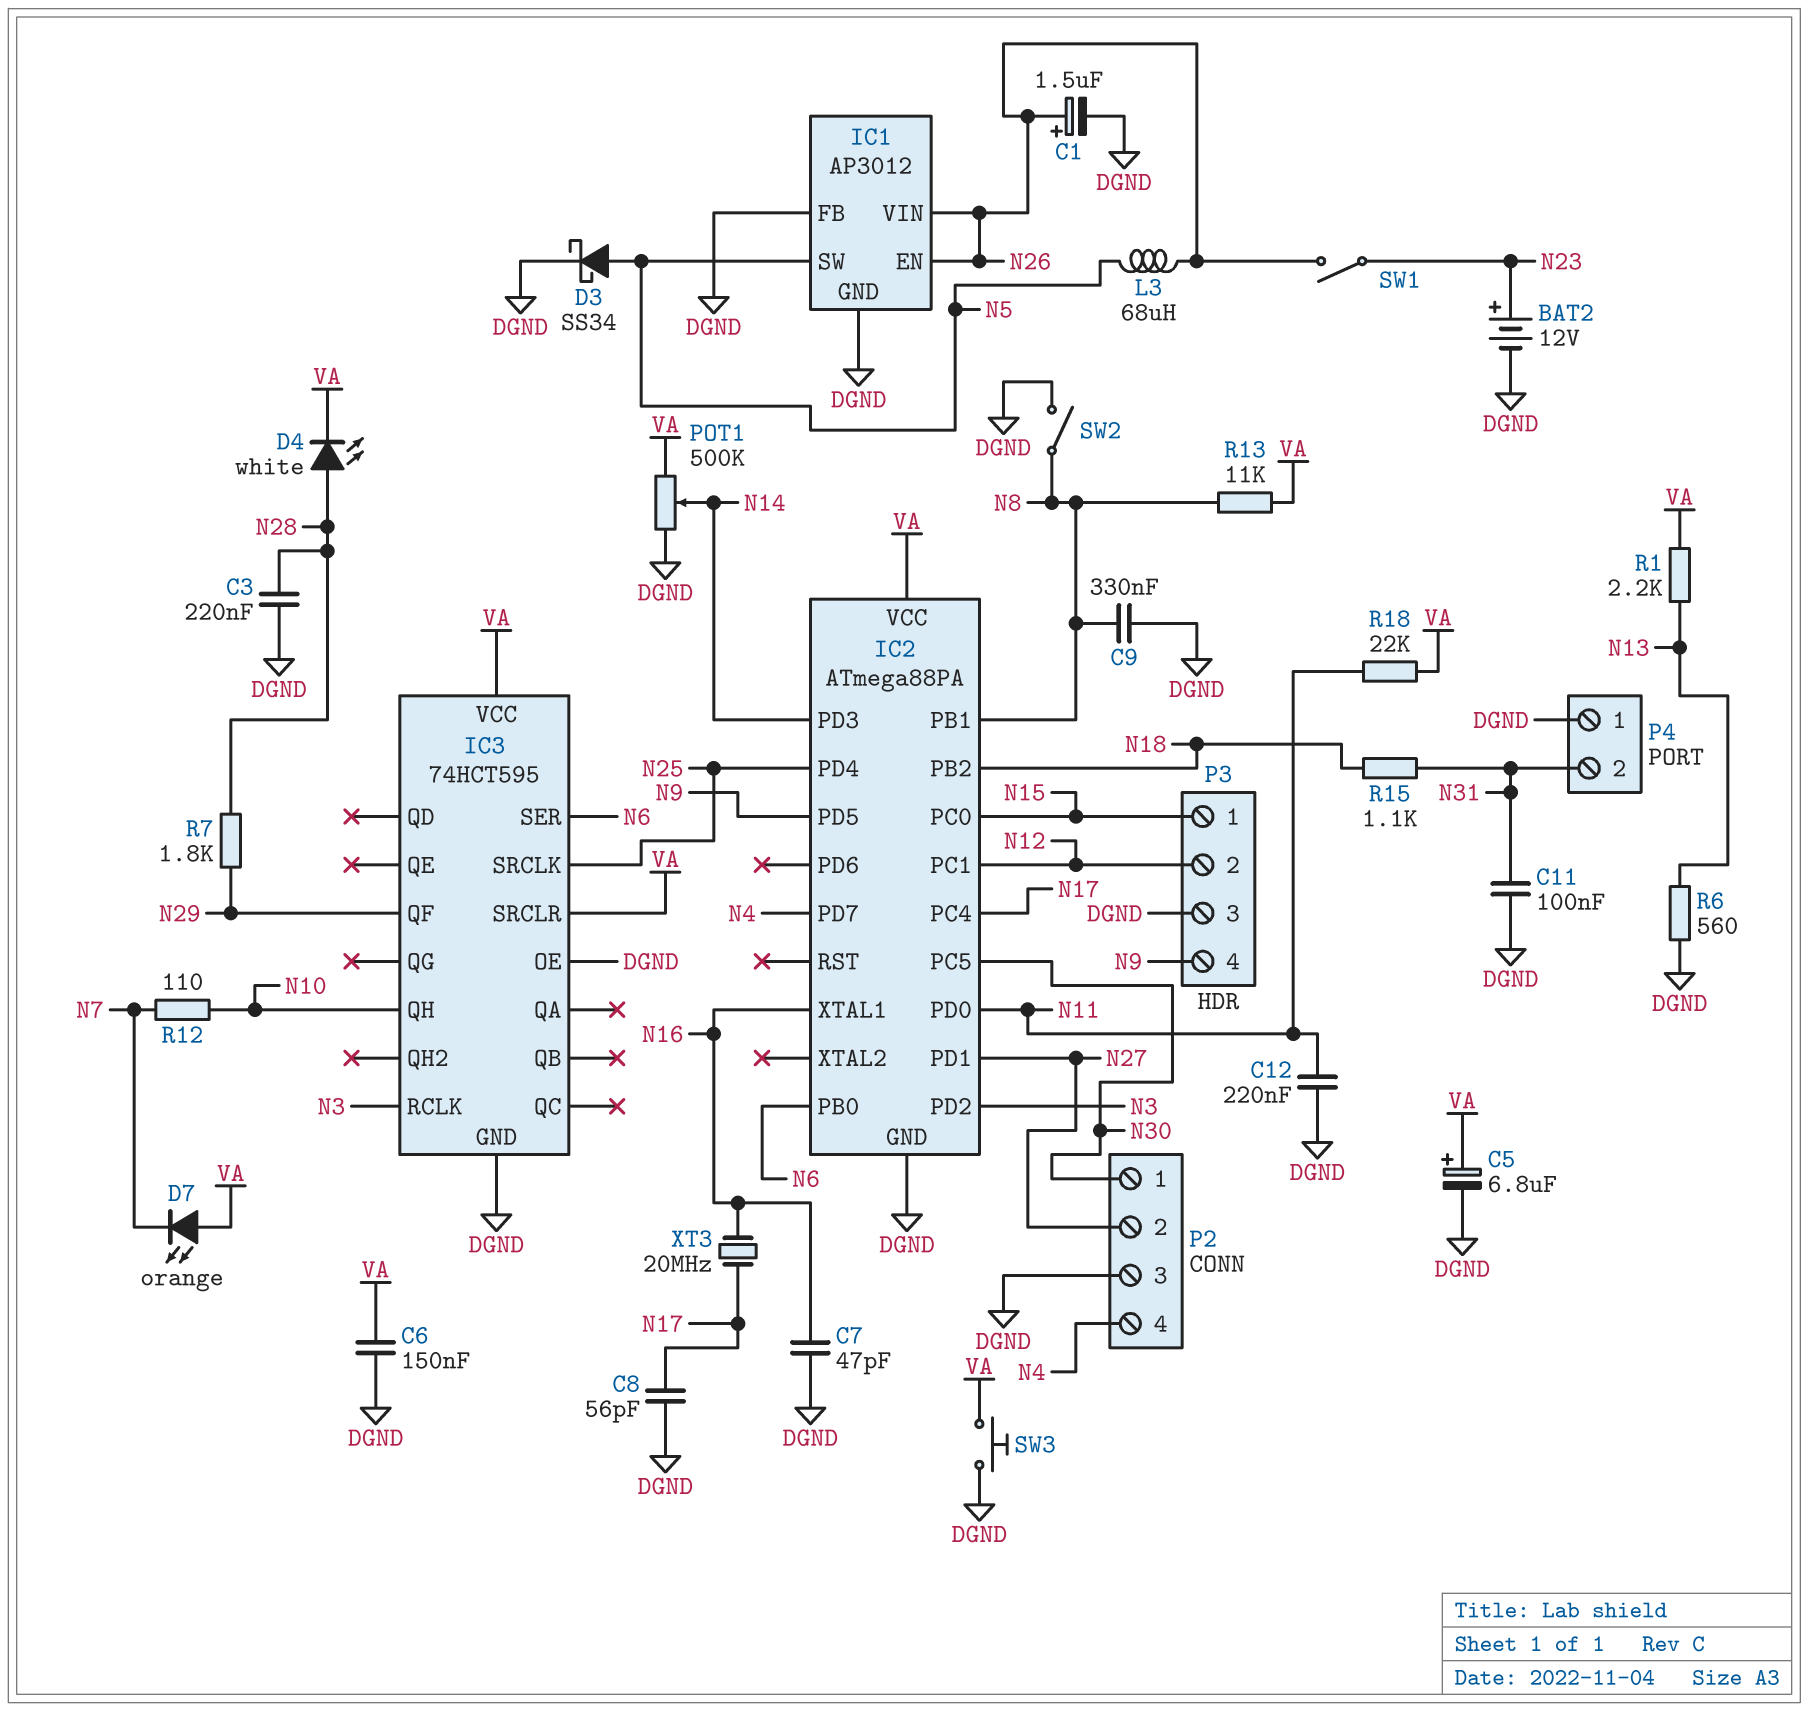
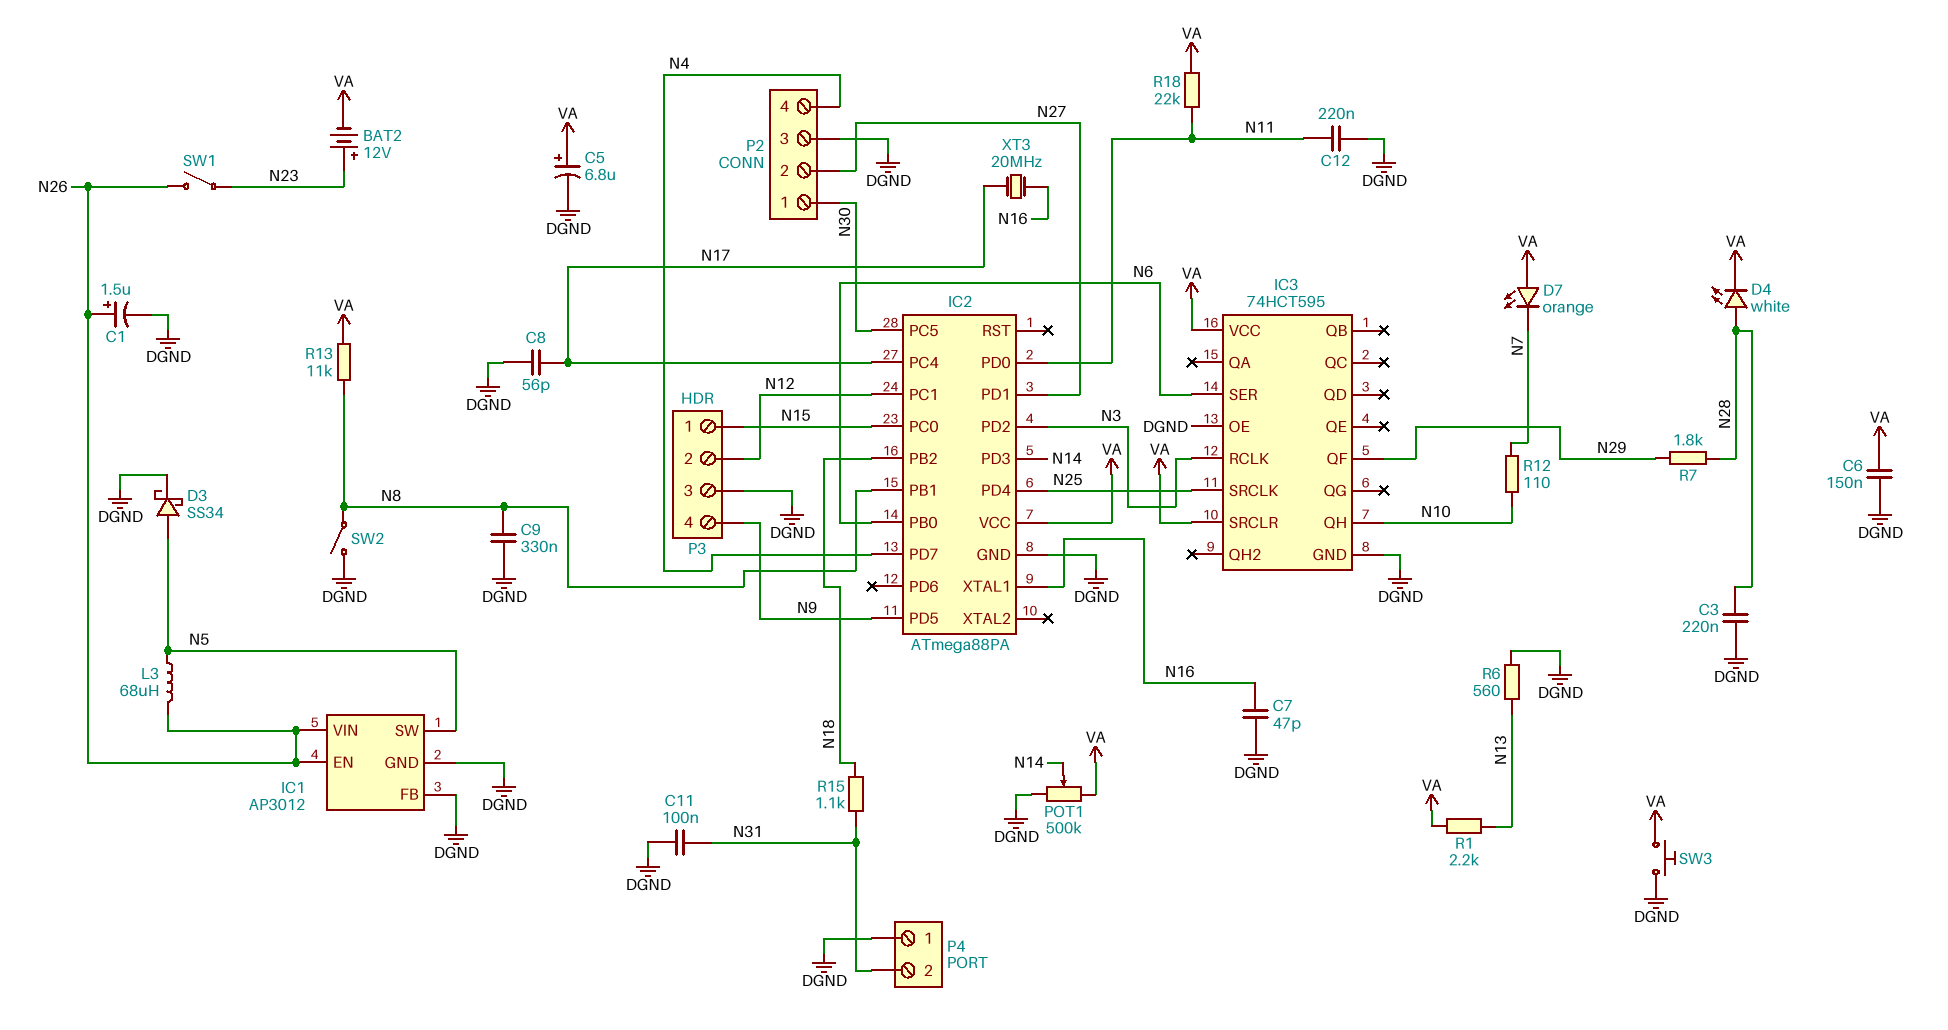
BAT2: 12V (plus N23, minus DGND) -> 12V (plus N23, minus VA)

